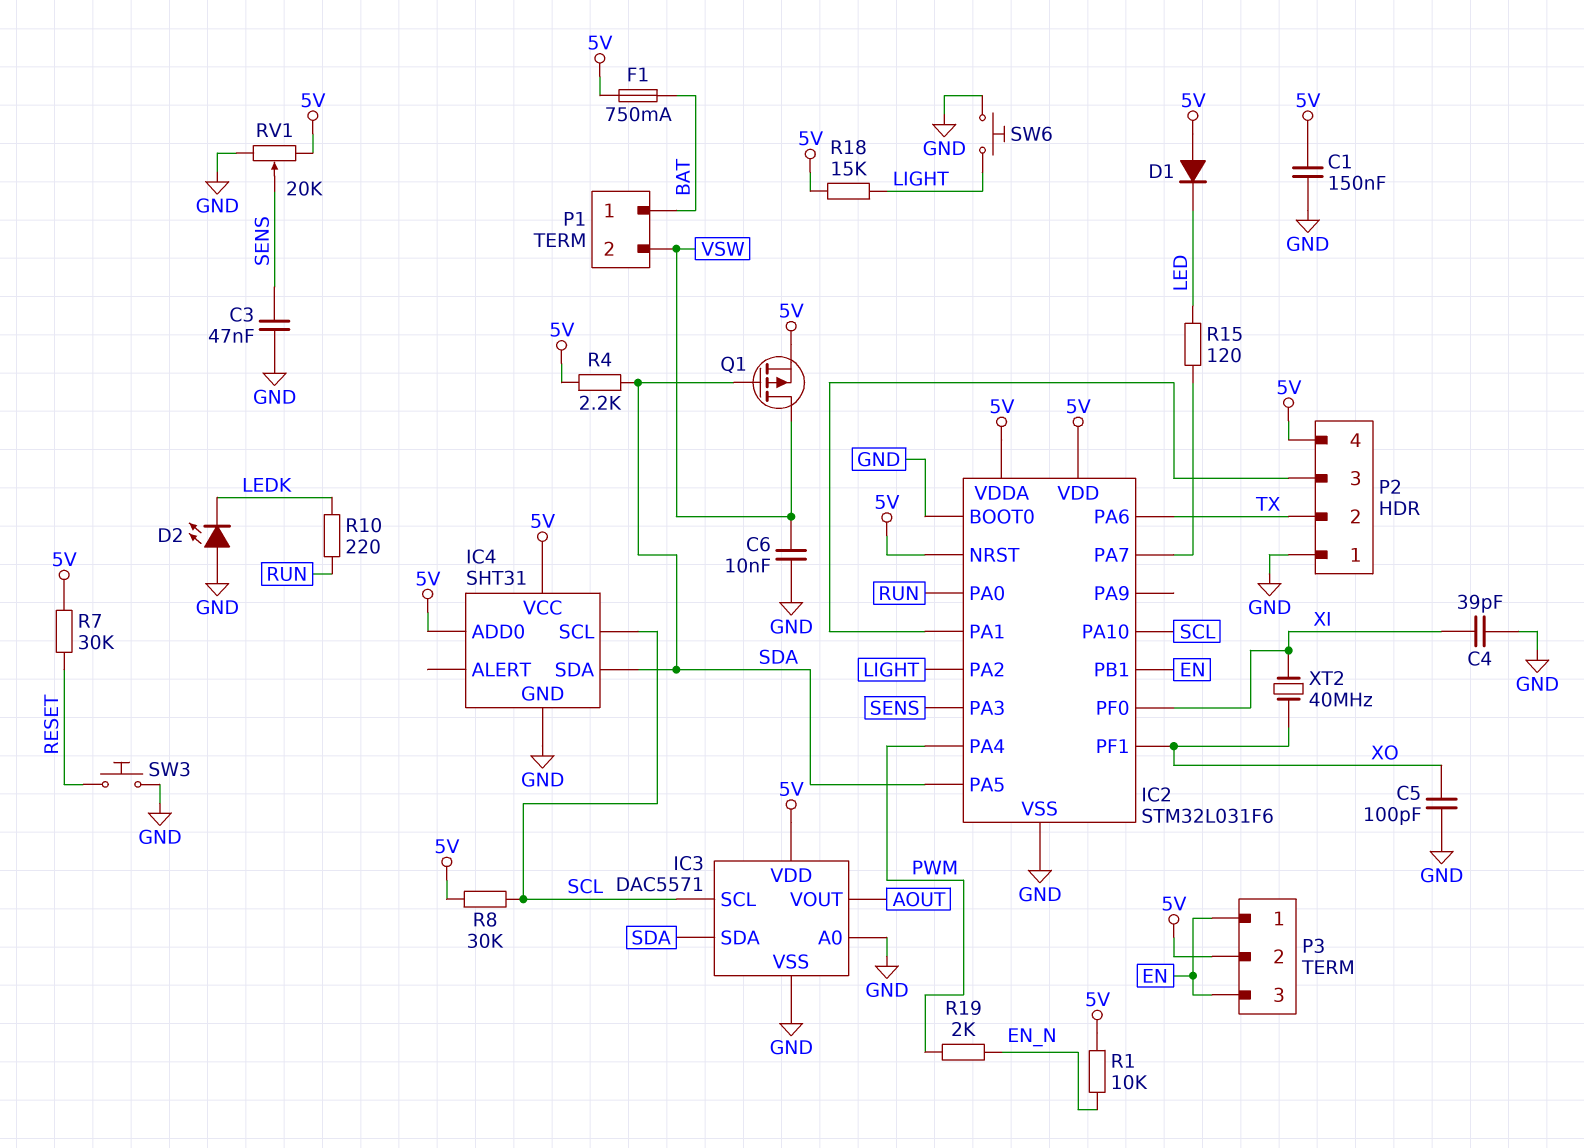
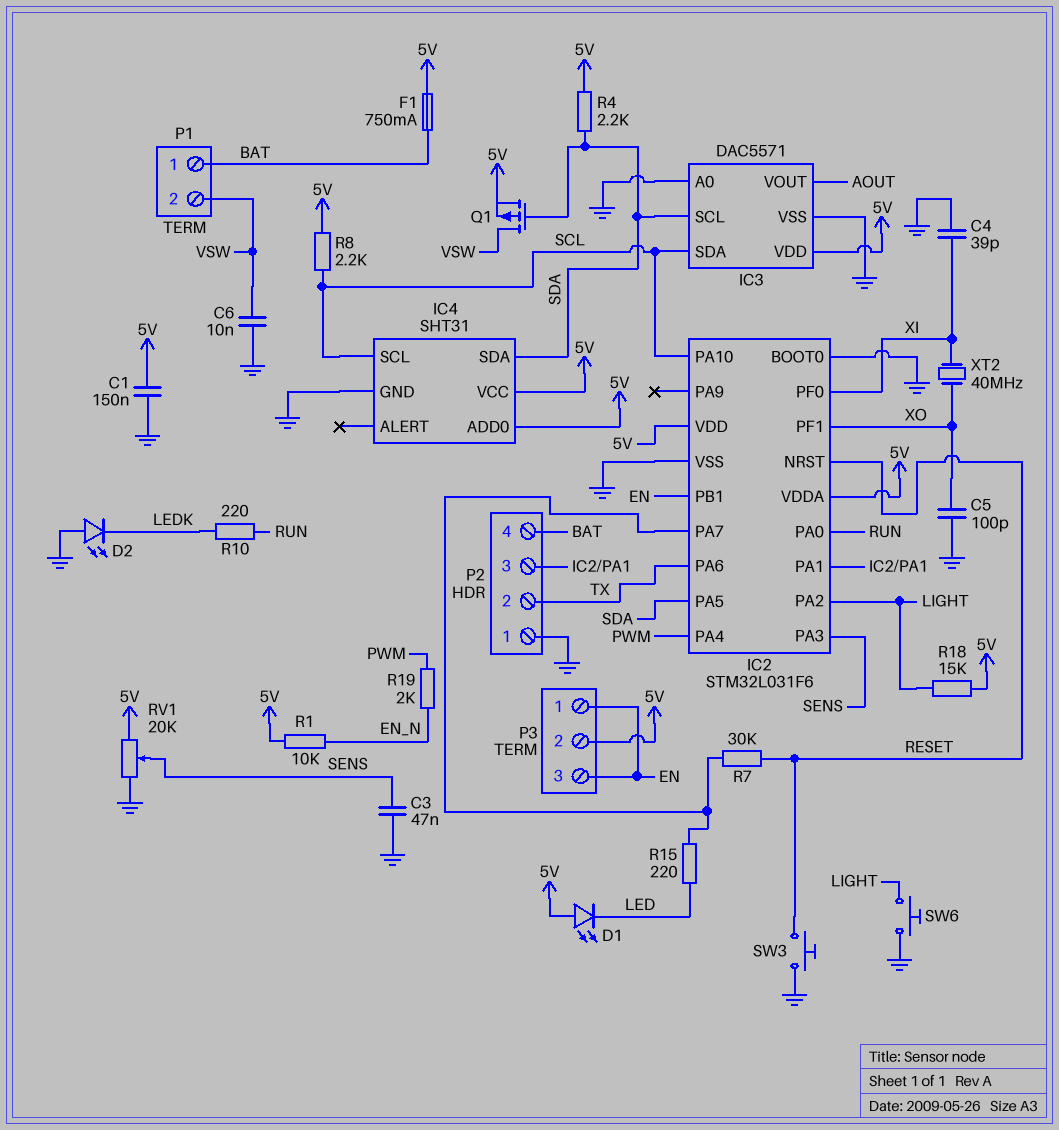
D1: diode (A 5V, K LED) -> LED (A 5V, K LED)
IC2 pin NRST: 5V -> RESET
IC3 pin SCL: SCL -> SDA
IC3 pin SDA: SDA -> SCL
P2 pin 4: 5V -> BAT
R7: 30k (5V, RESET) -> 30k (IC2/PA7, RESET)
R8: 30k (5V, SCL) -> 2.2k (5V, SCL)
R15: 120 (IC2/PA7, LED) -> 220 (IC2/PA7, LED)

